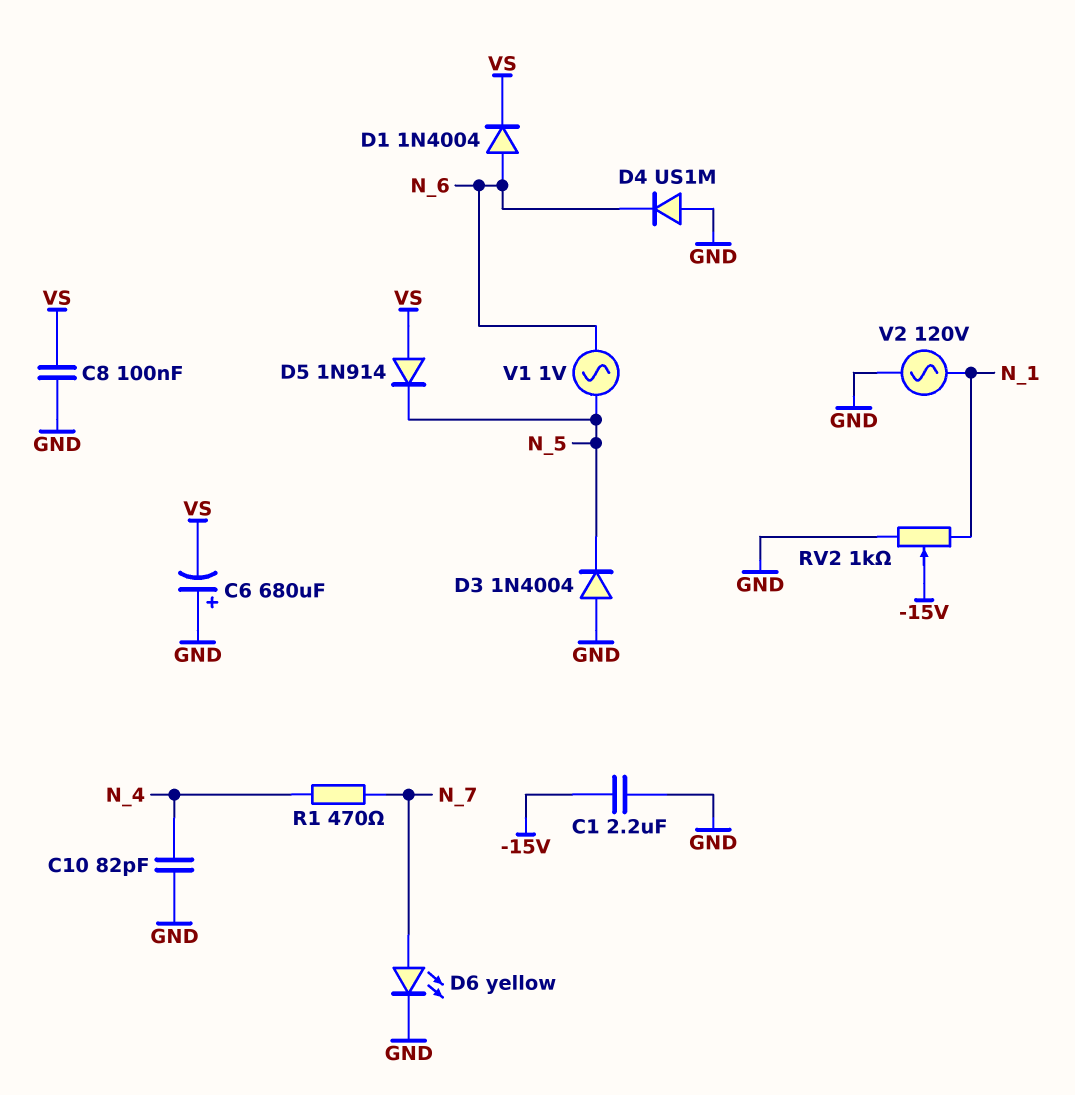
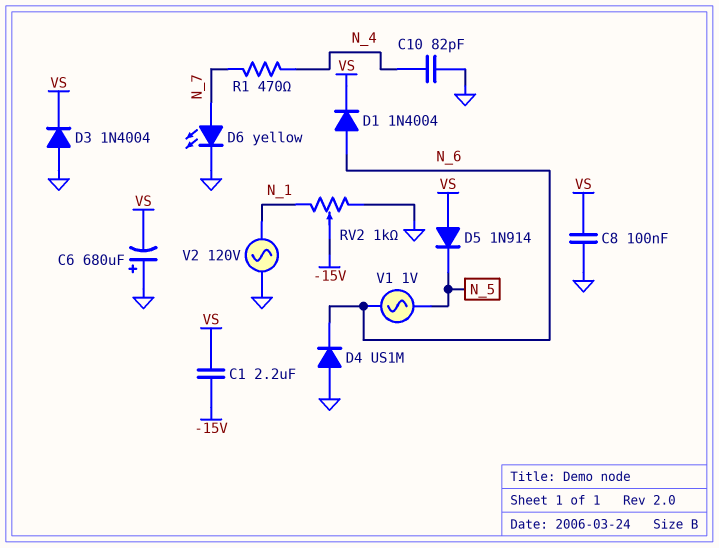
C1: 2.2uF (-15V, GND) -> 2.2uF (-15V, VS)
D3: diode 1N4004 (A GND, K N_5) -> diode 1N4004 (A GND, K VS)

